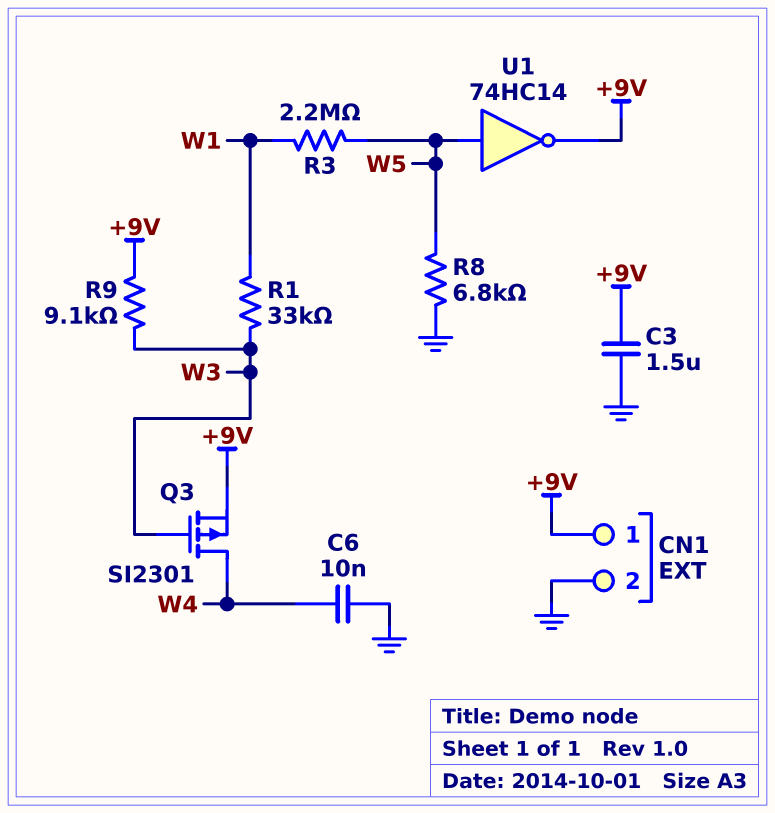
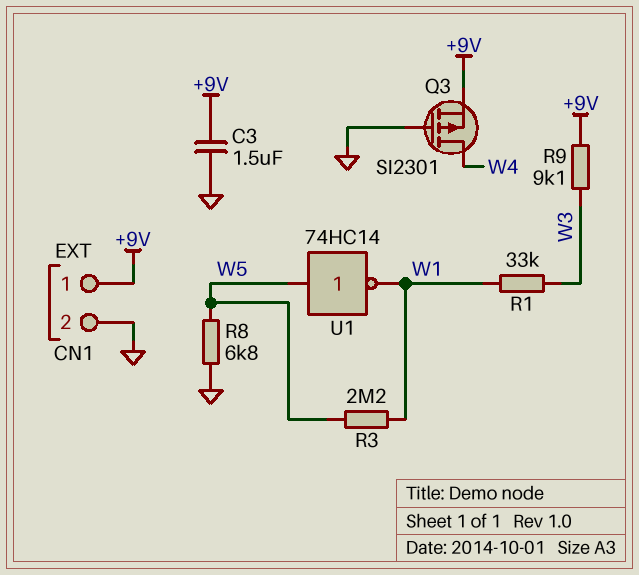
C6: 10nF (GND, W4) -> none
Q3: PMOS SI2301 (G W3, D W4, S +9V) -> PMOS SI2301 (G GND, D W4, S +9V)
U1: NOT 74HC14 (in W5, out +9V) -> NOT 74HC14 (in W5, out W1)

